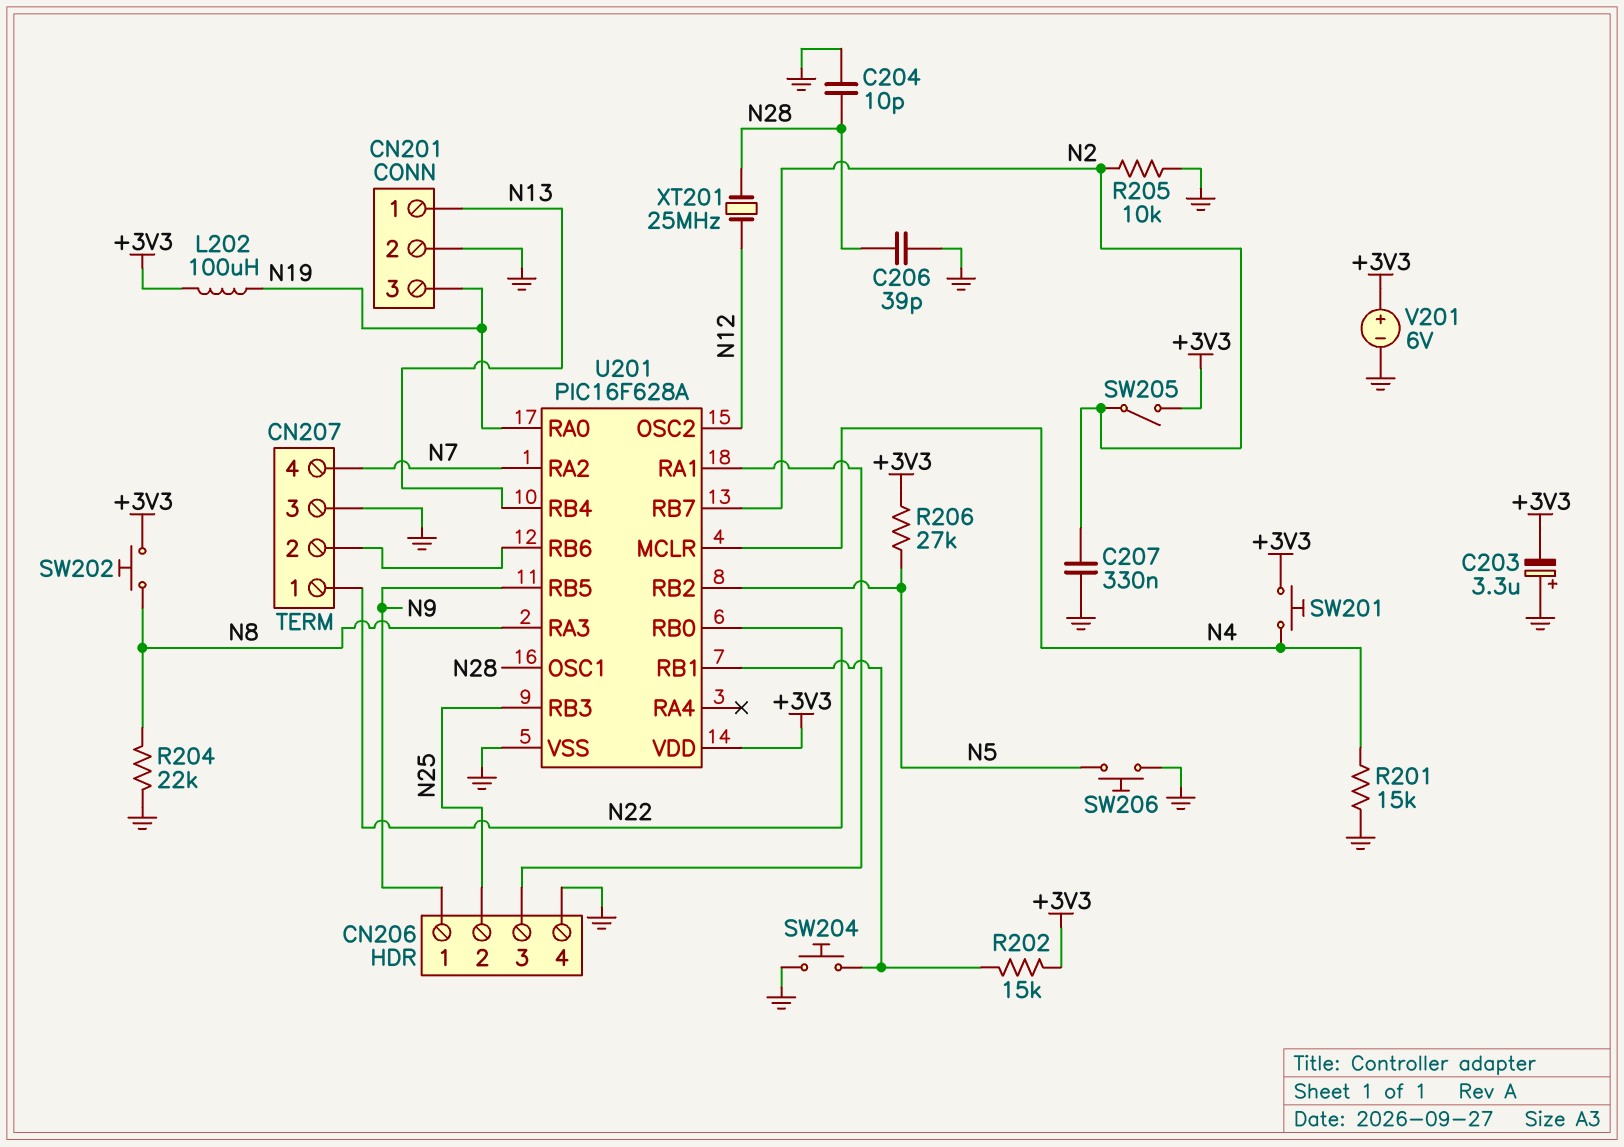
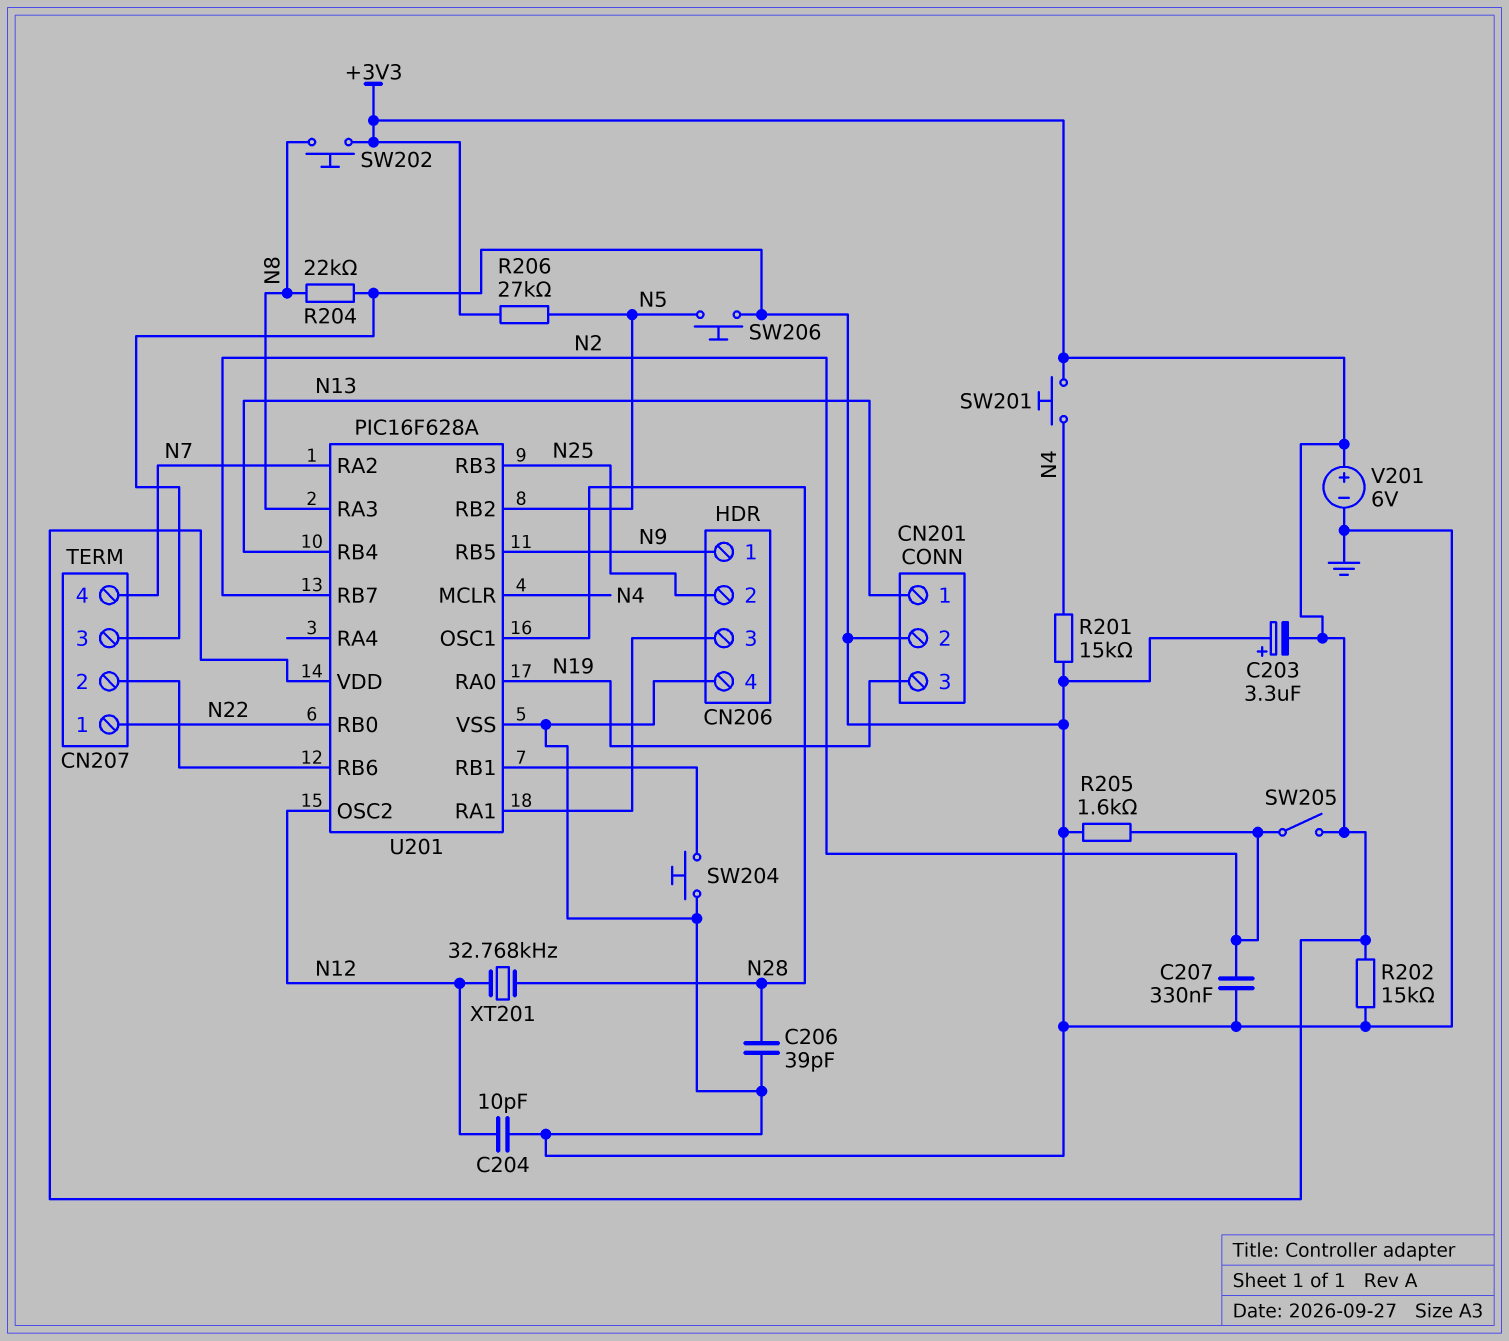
C204: 10pF (GND, N28) -> 10pF (GND, N12)
L202: 100uH (+3V3, N19) -> none
R202: 15k (+3V3, U201/RB1) -> 15k (+3V3, GND)
R205: 10k (GND, N2) -> 1.6k (GND, N2)
XT201: 25MHz (N12, N28) -> 32.768kHz (N12, N28)

